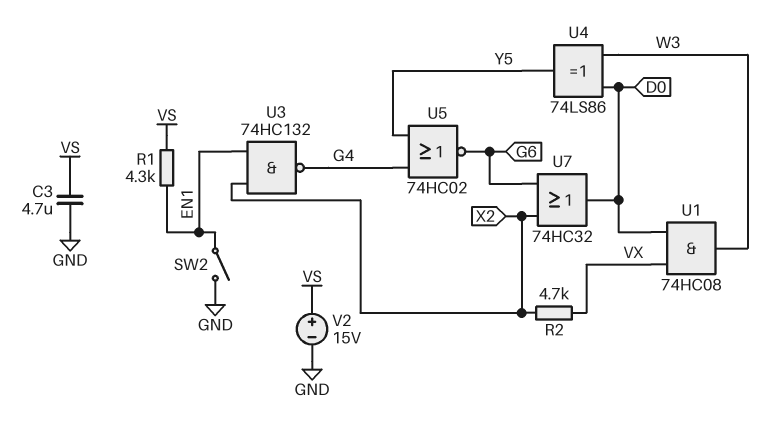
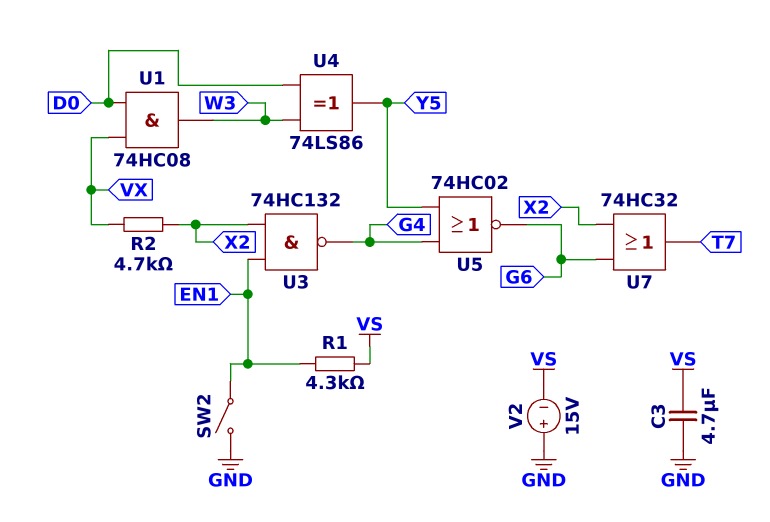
U7: OR 74HC32 (in G6, in X2, out D0) -> OR 74HC32 (in G6, in X2, out T7)
V2: 15V (plus VS, minus GND) -> 15V (plus GND, minus VS)

